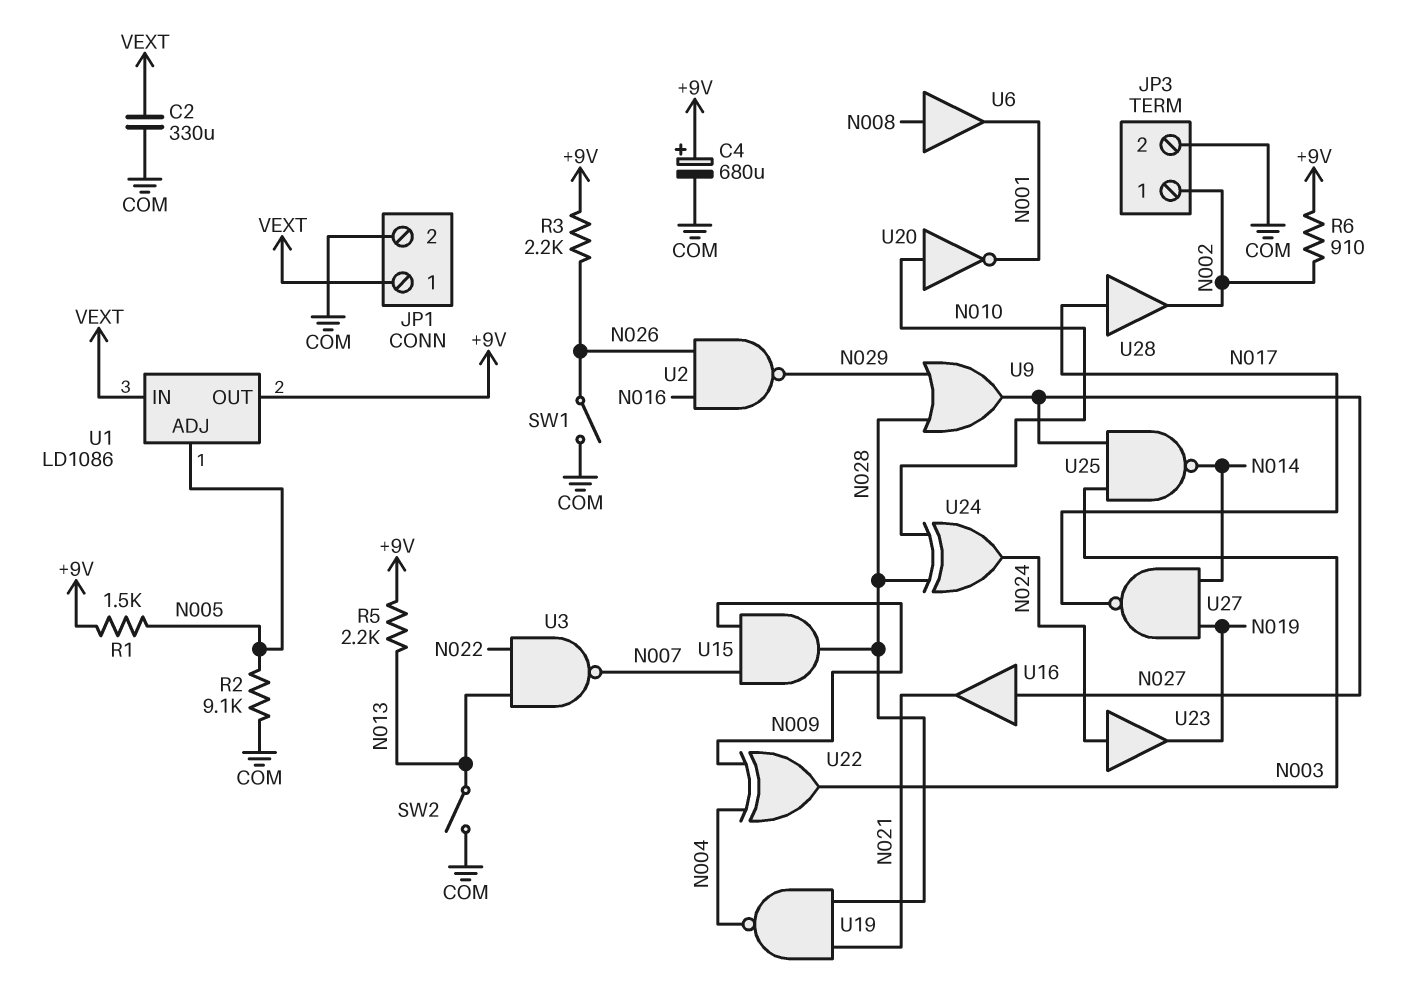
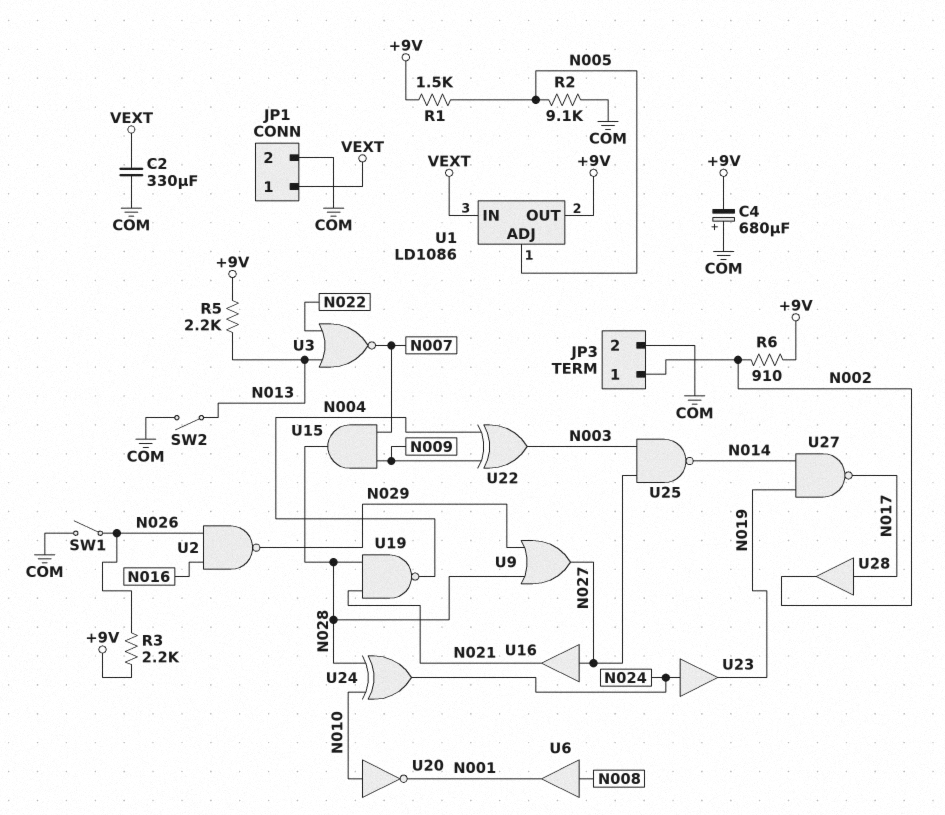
C4: 680uF (plus +9V, minus COM) -> 680uF (plus COM, minus +9V)
U3: NAND (in N013, in N022, out N007) -> NOR (in N013, in N022, out N007)

